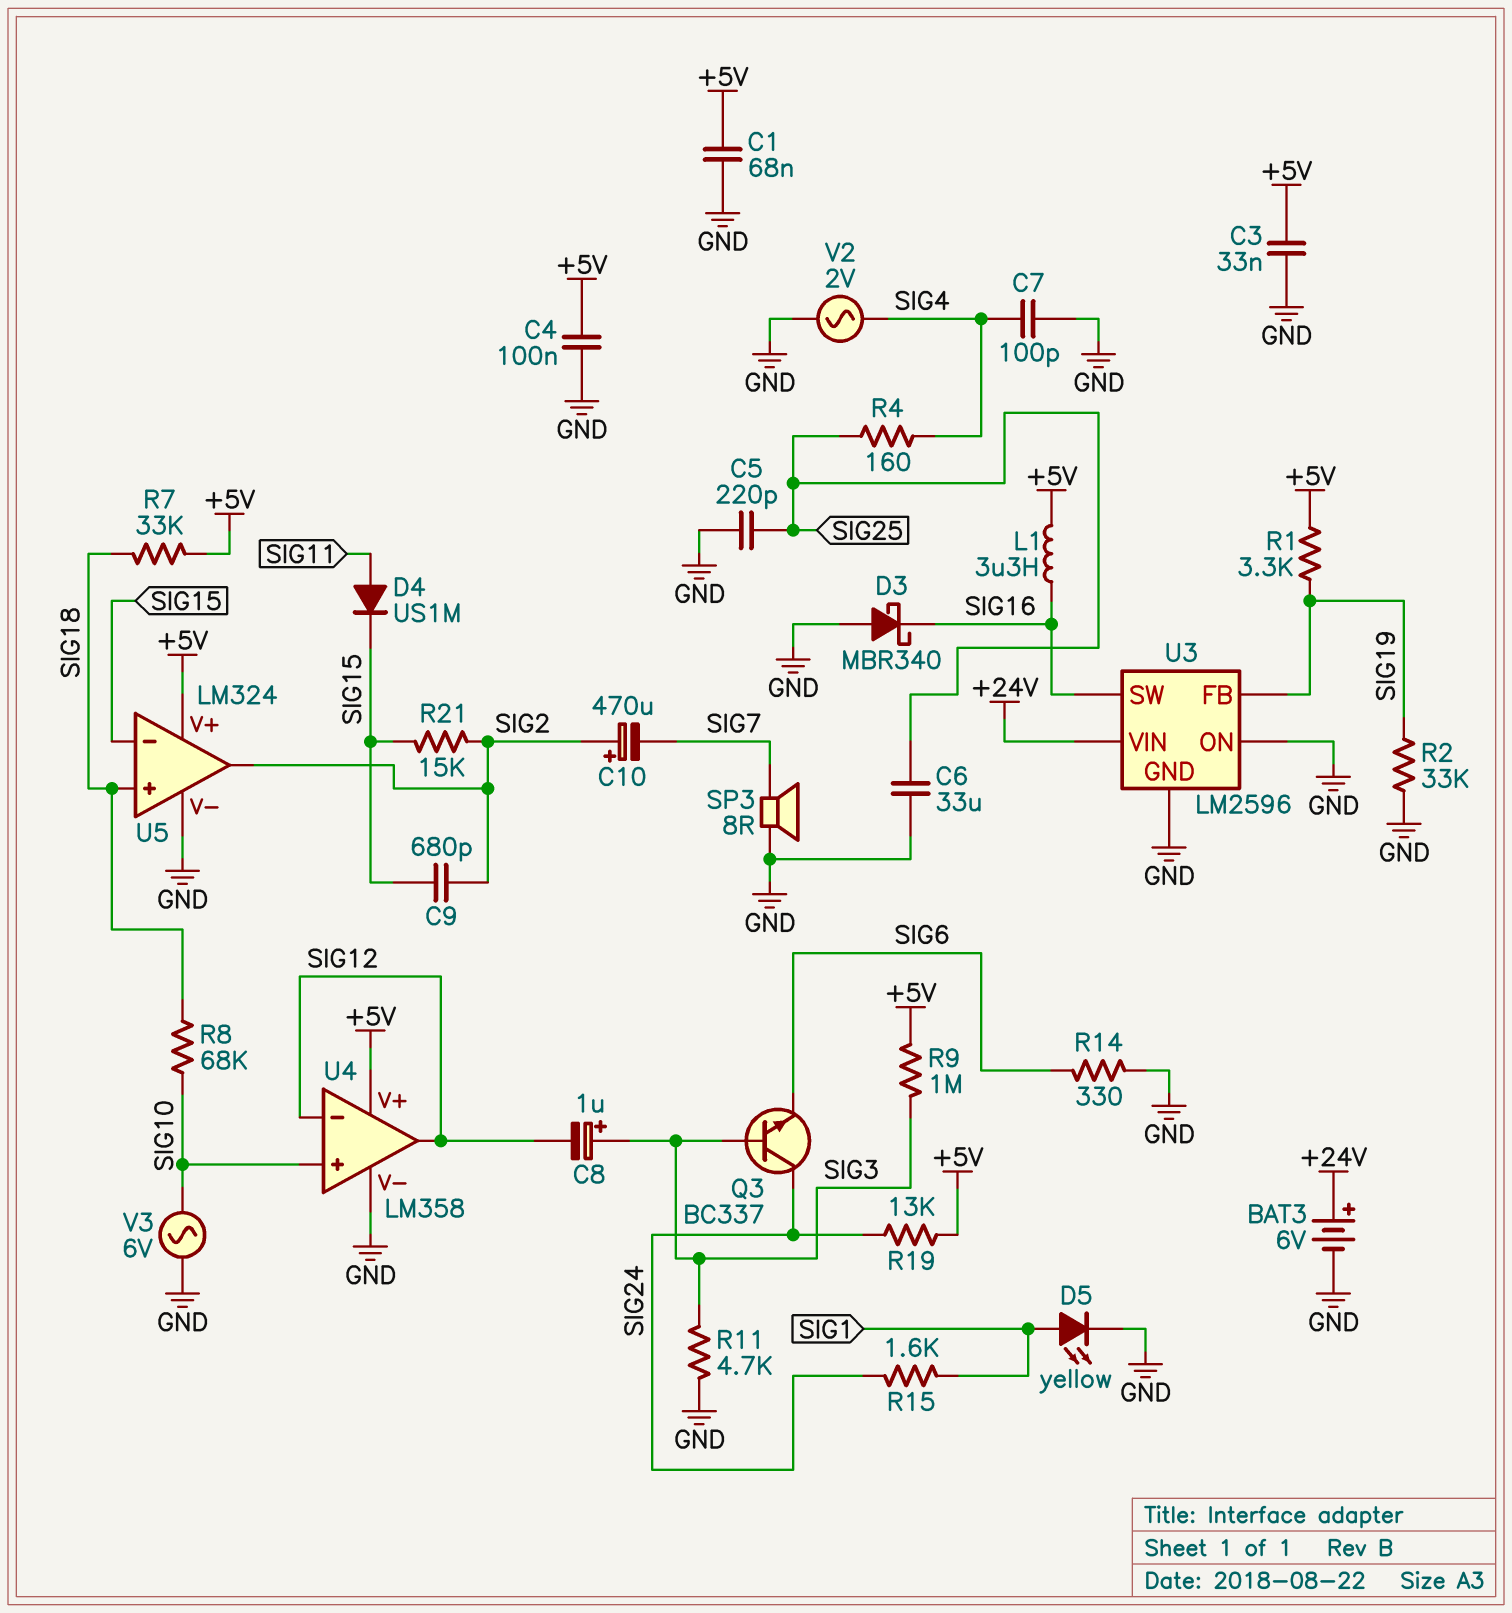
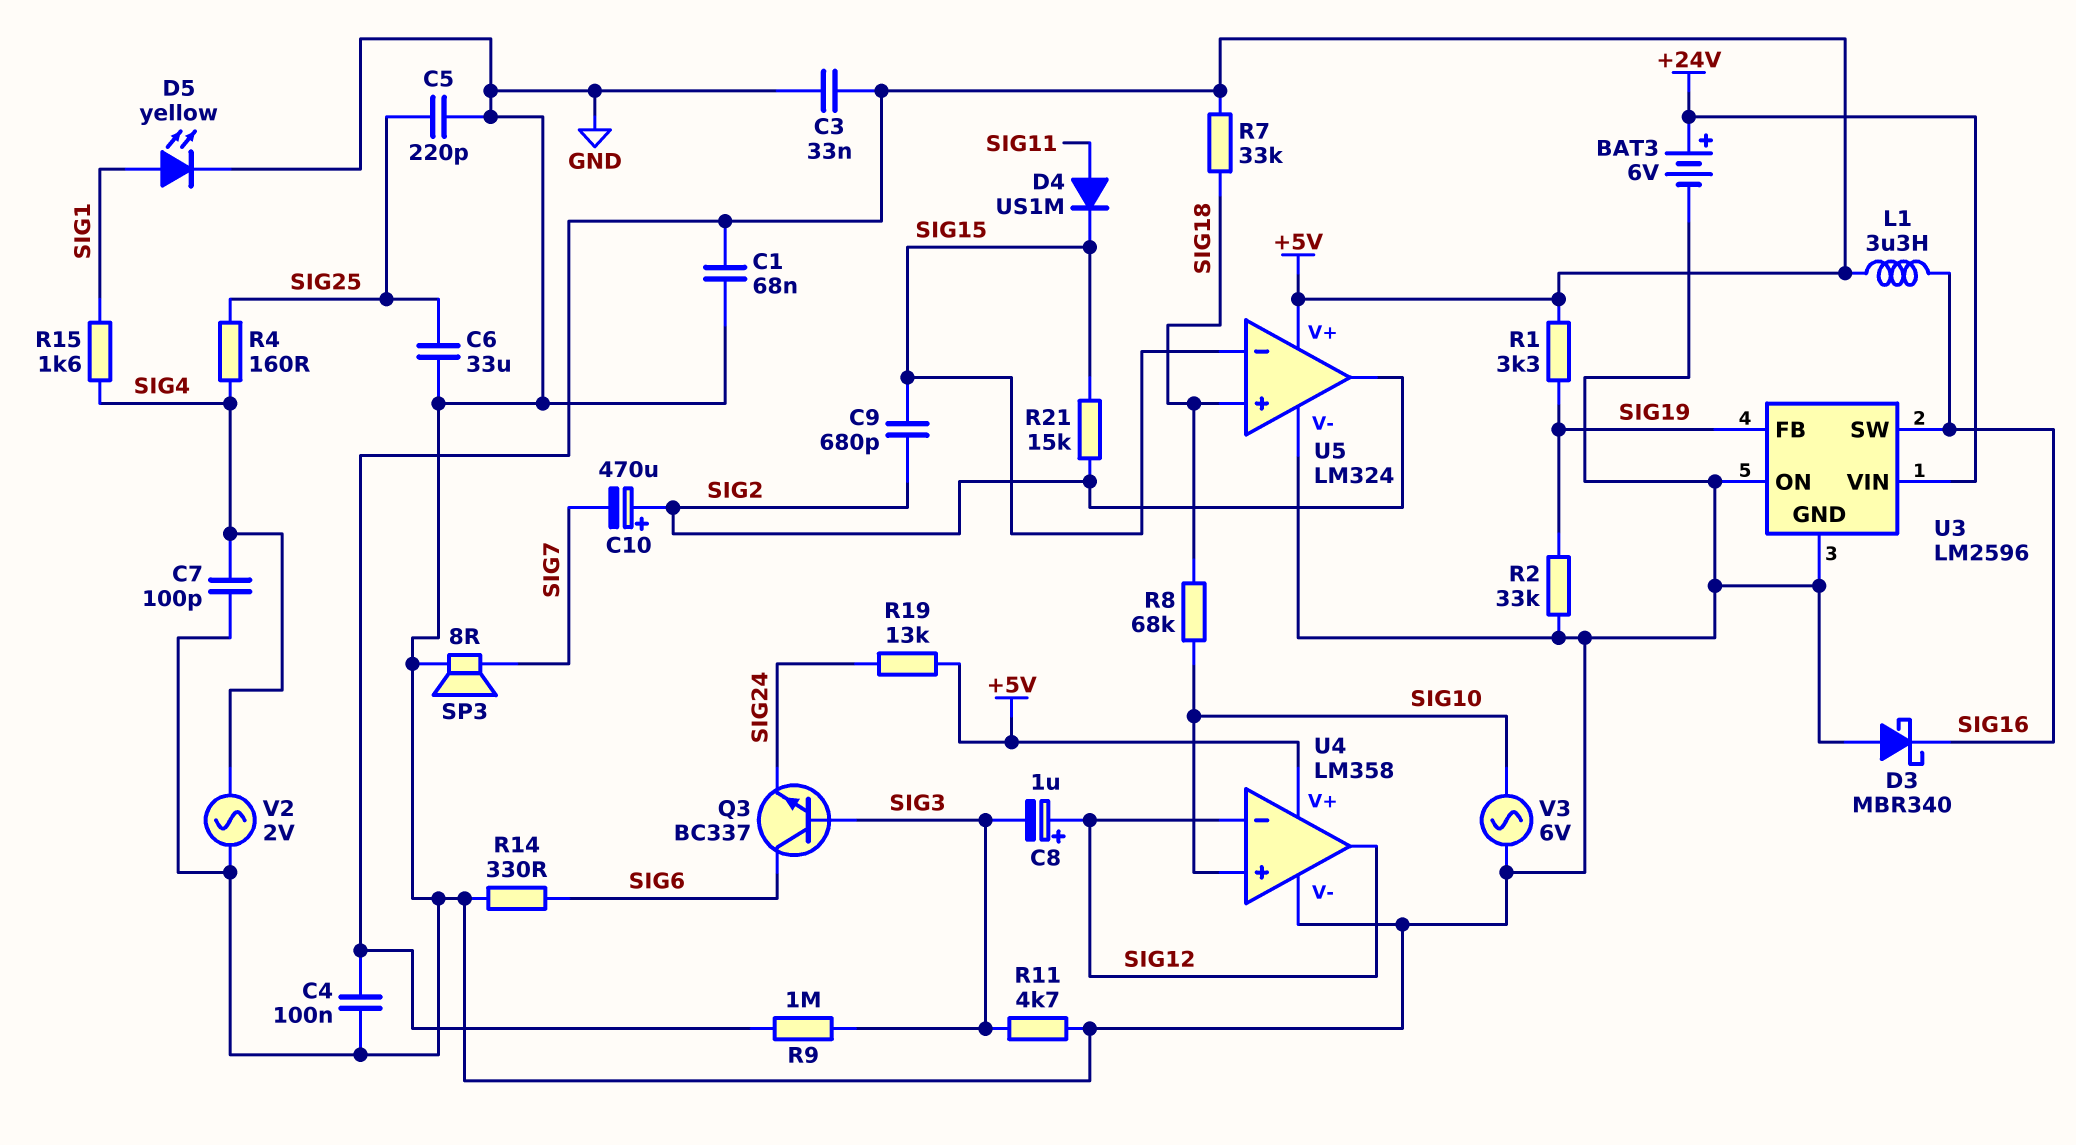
C8: 1uF (plus SIG3, minus SIG12) -> 1uF (plus SIG12, minus SIG3)
Q3: NPN BC337 (B SIG3, C SIG24, E SIG6) -> NPN BC337 (B SIG3, C SIG6, E SIG24)
R15: 1.6k (SIG1, SIG24) -> 1.6k (SIG1, SIG4)

